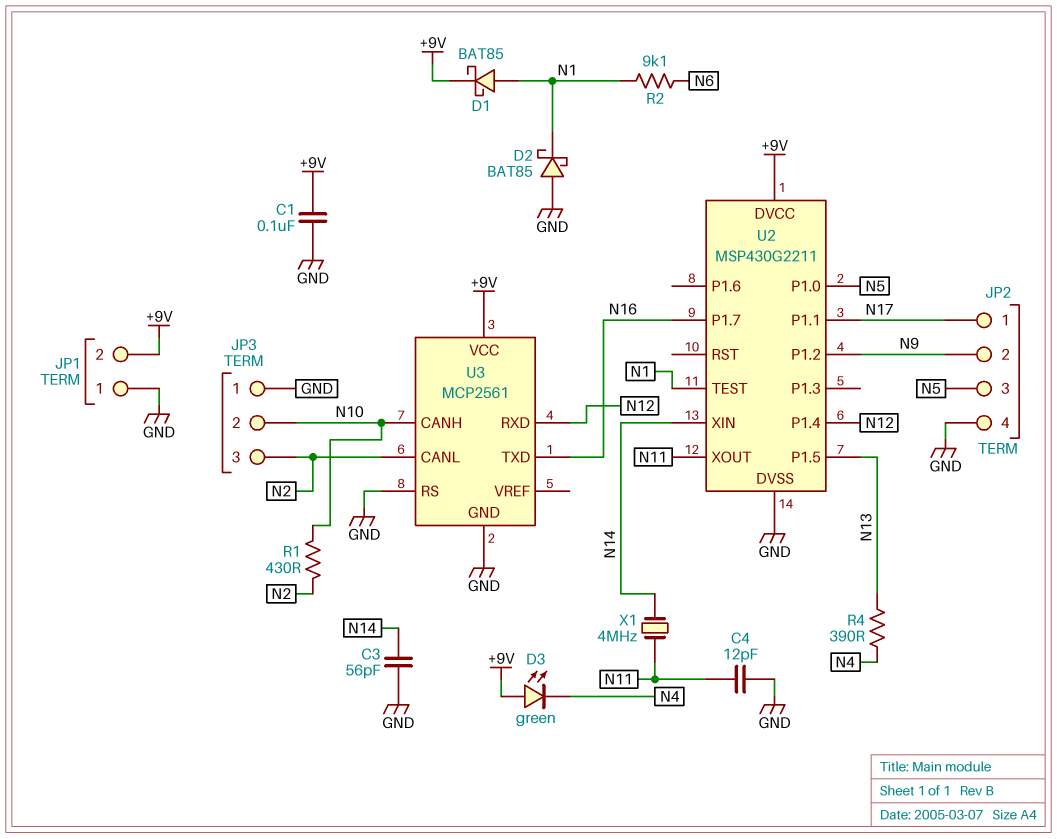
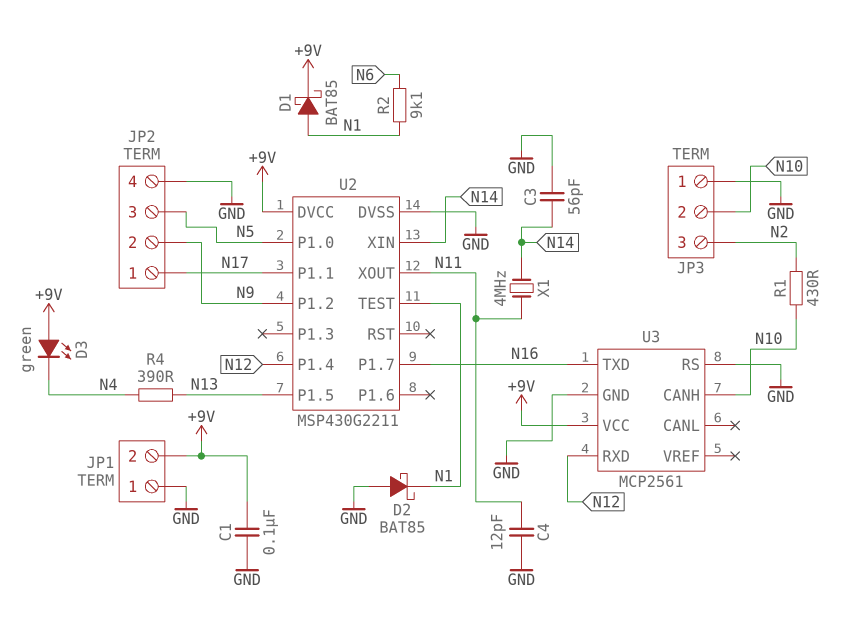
U3 pin CANL: N2 -> none

